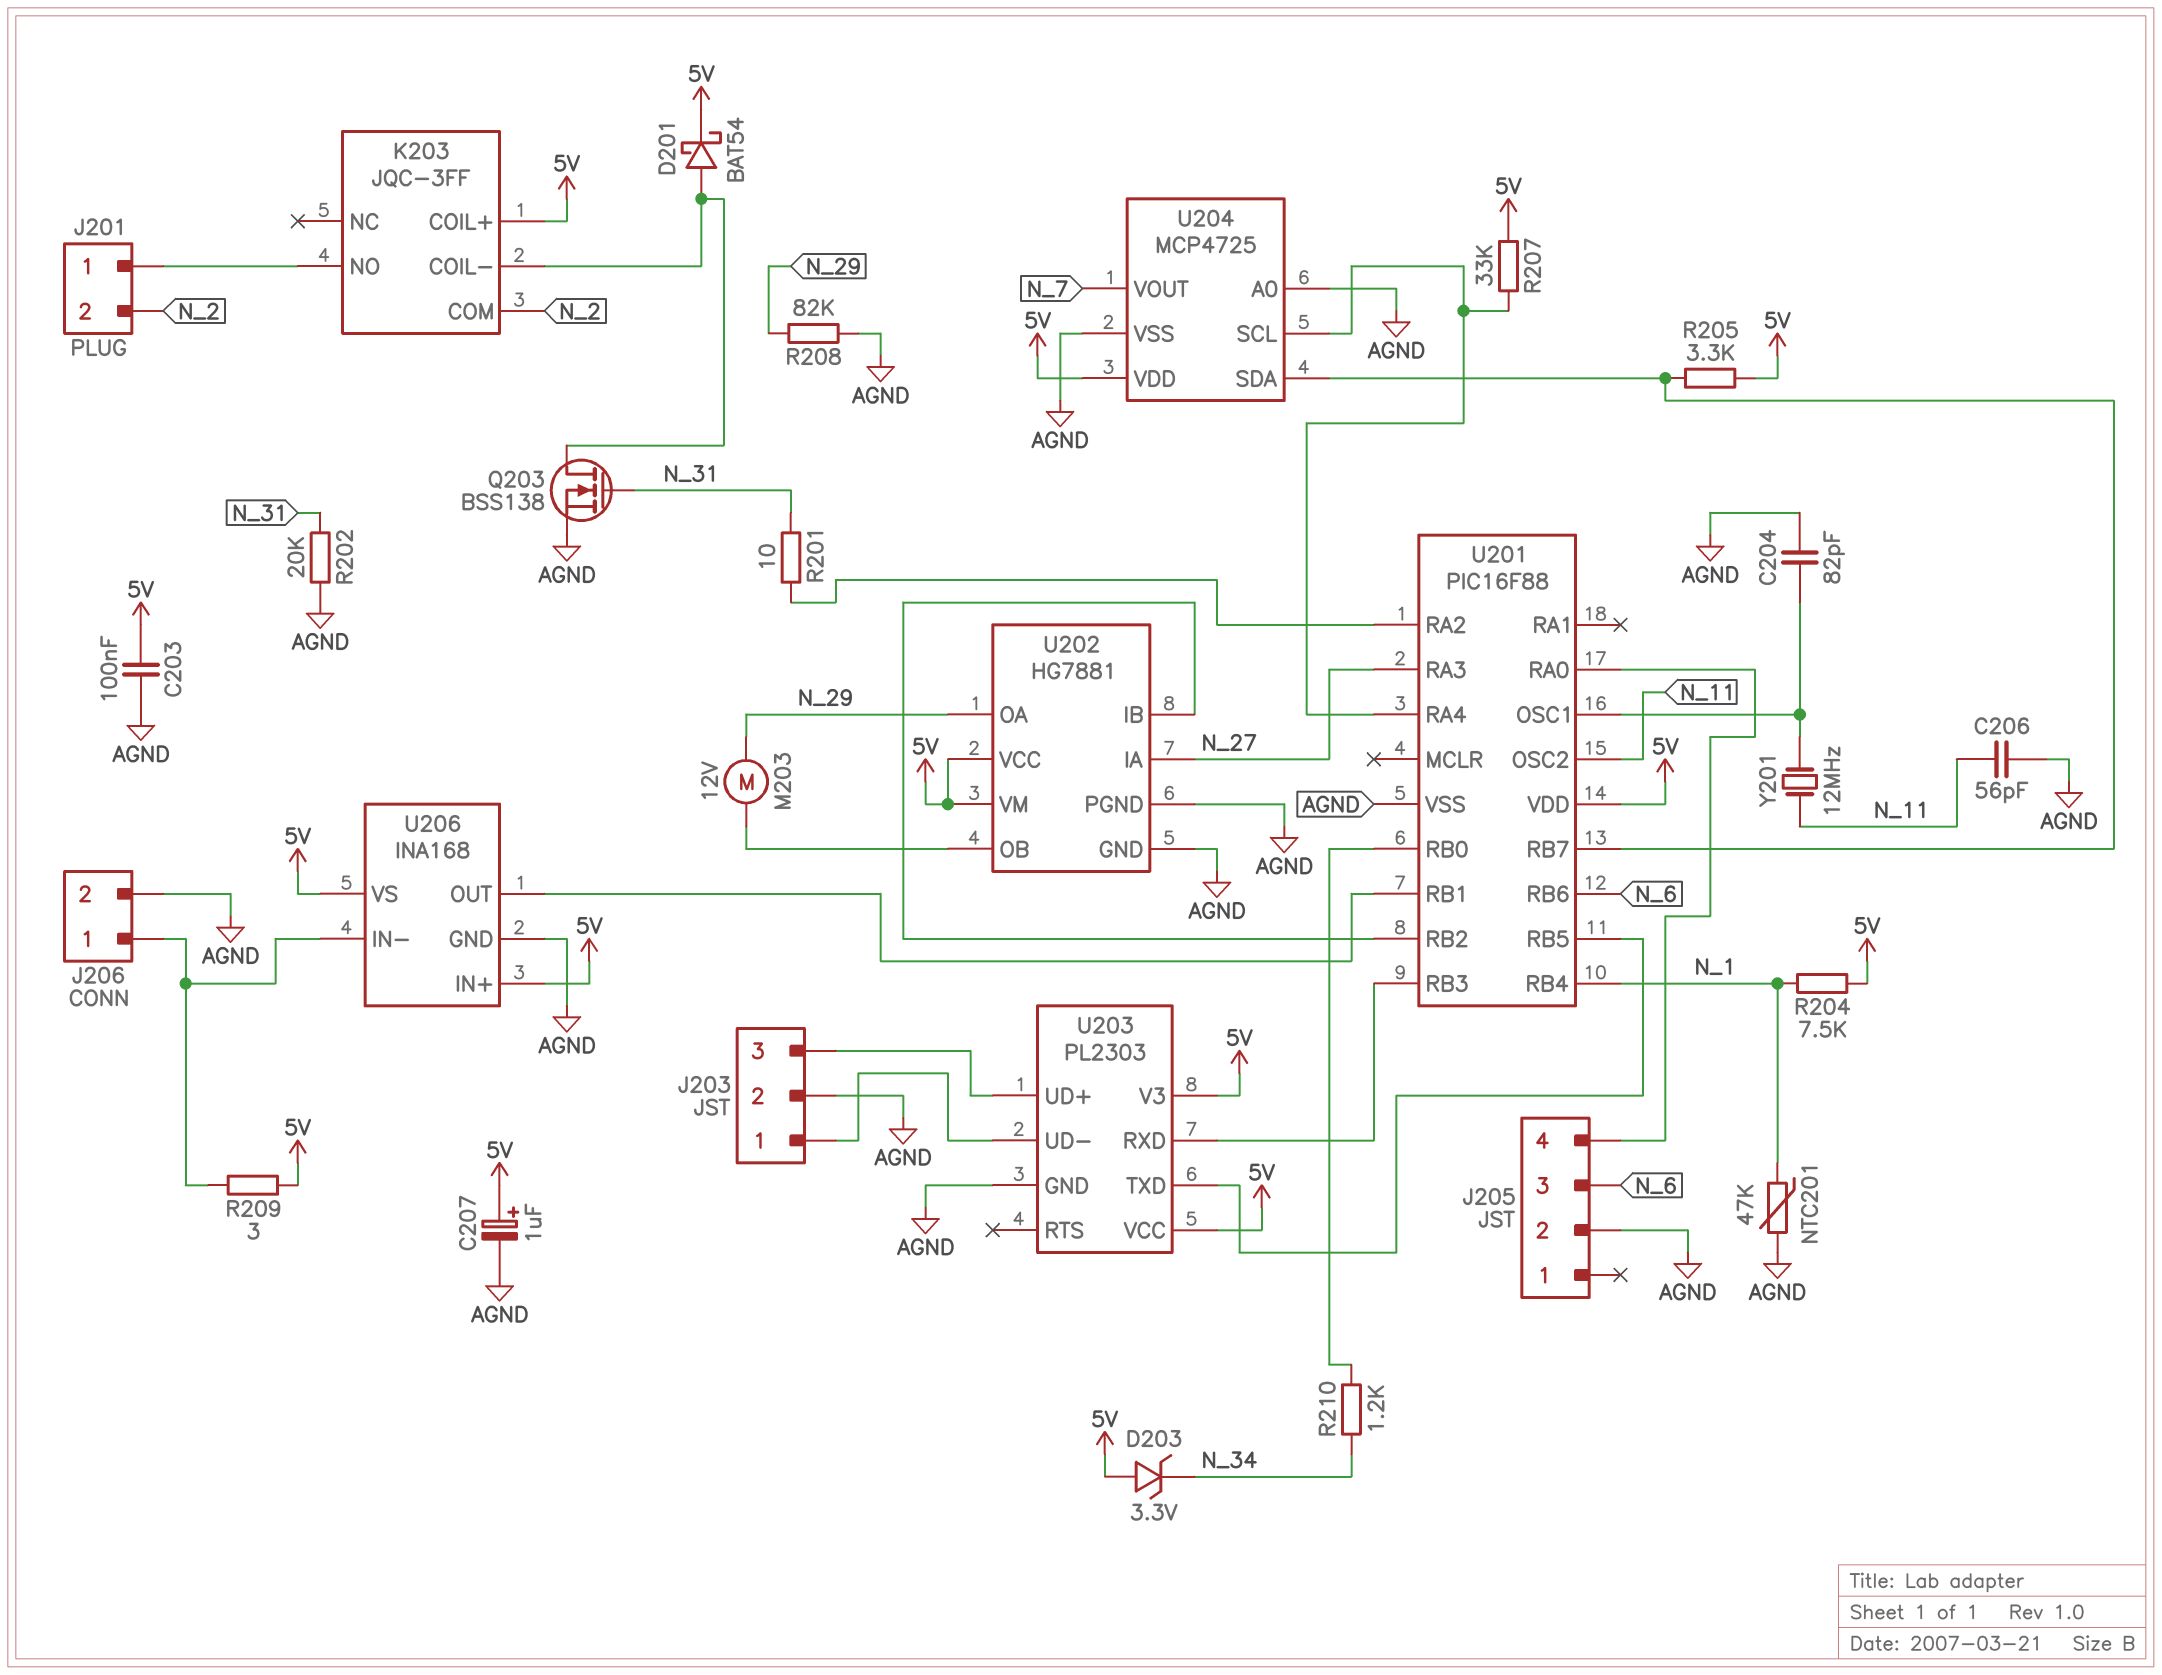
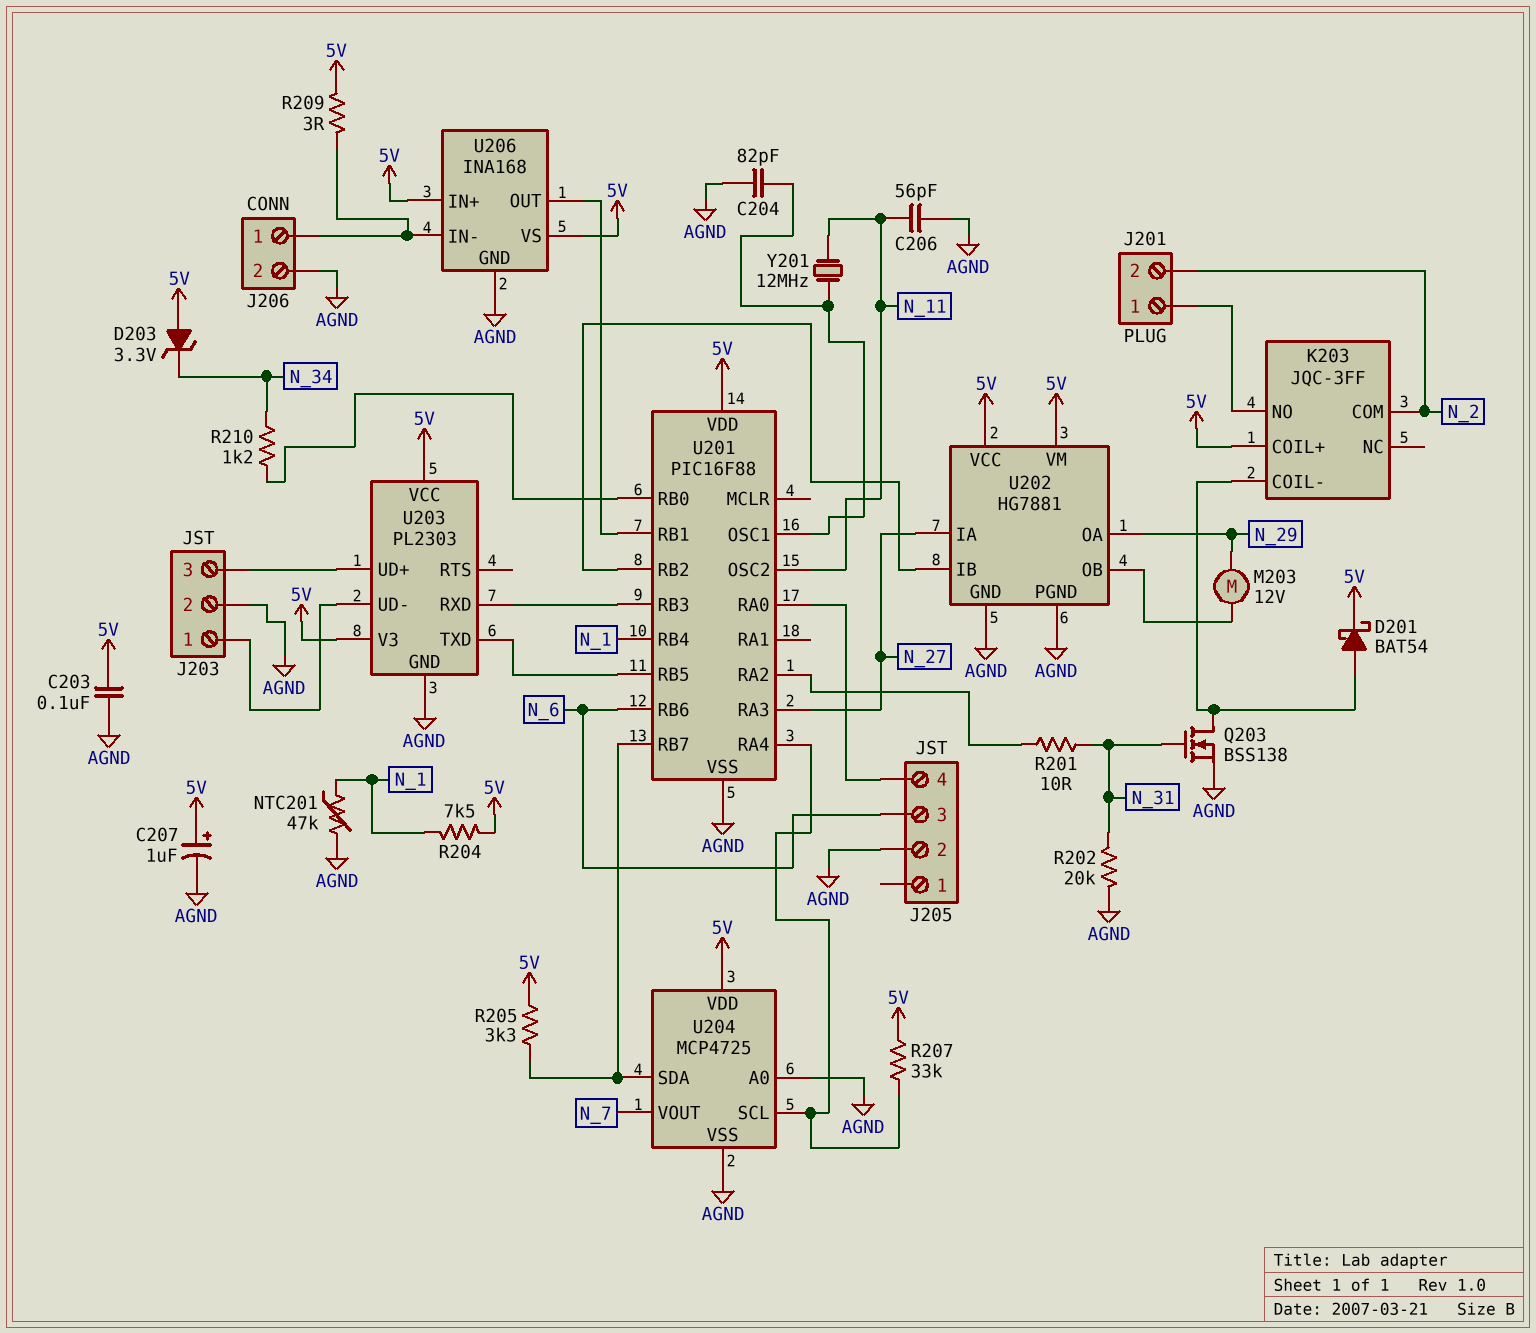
R208: 82k (AGND, N_29) -> none

